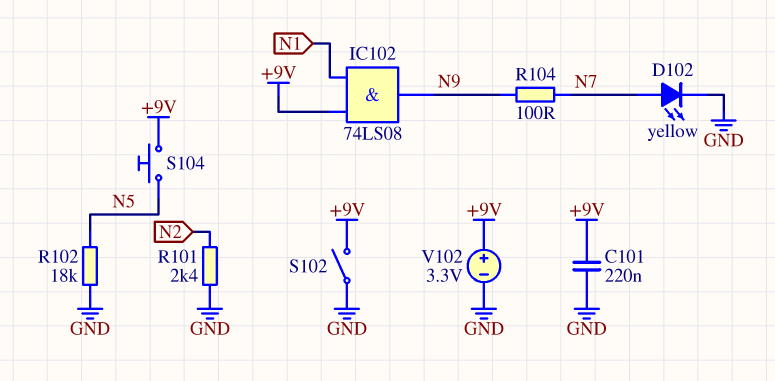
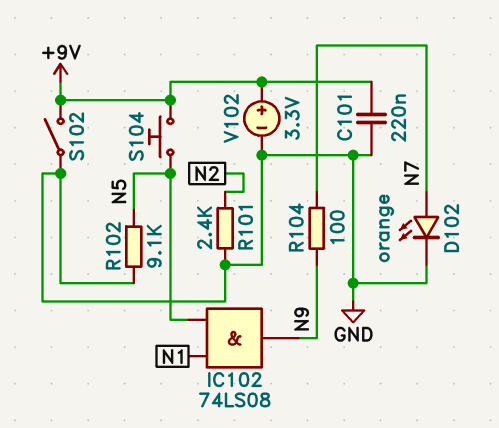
D102: LED yellow (A N7, K GND) -> LED orange (A N7, K GND)
IC102: AND 74LS08 (in +9V, in N1, out N9) -> AND 74LS08 (in N1, in N5, out N9)
R102: 18k (GND, N5) -> 9.1k (GND, N5)

